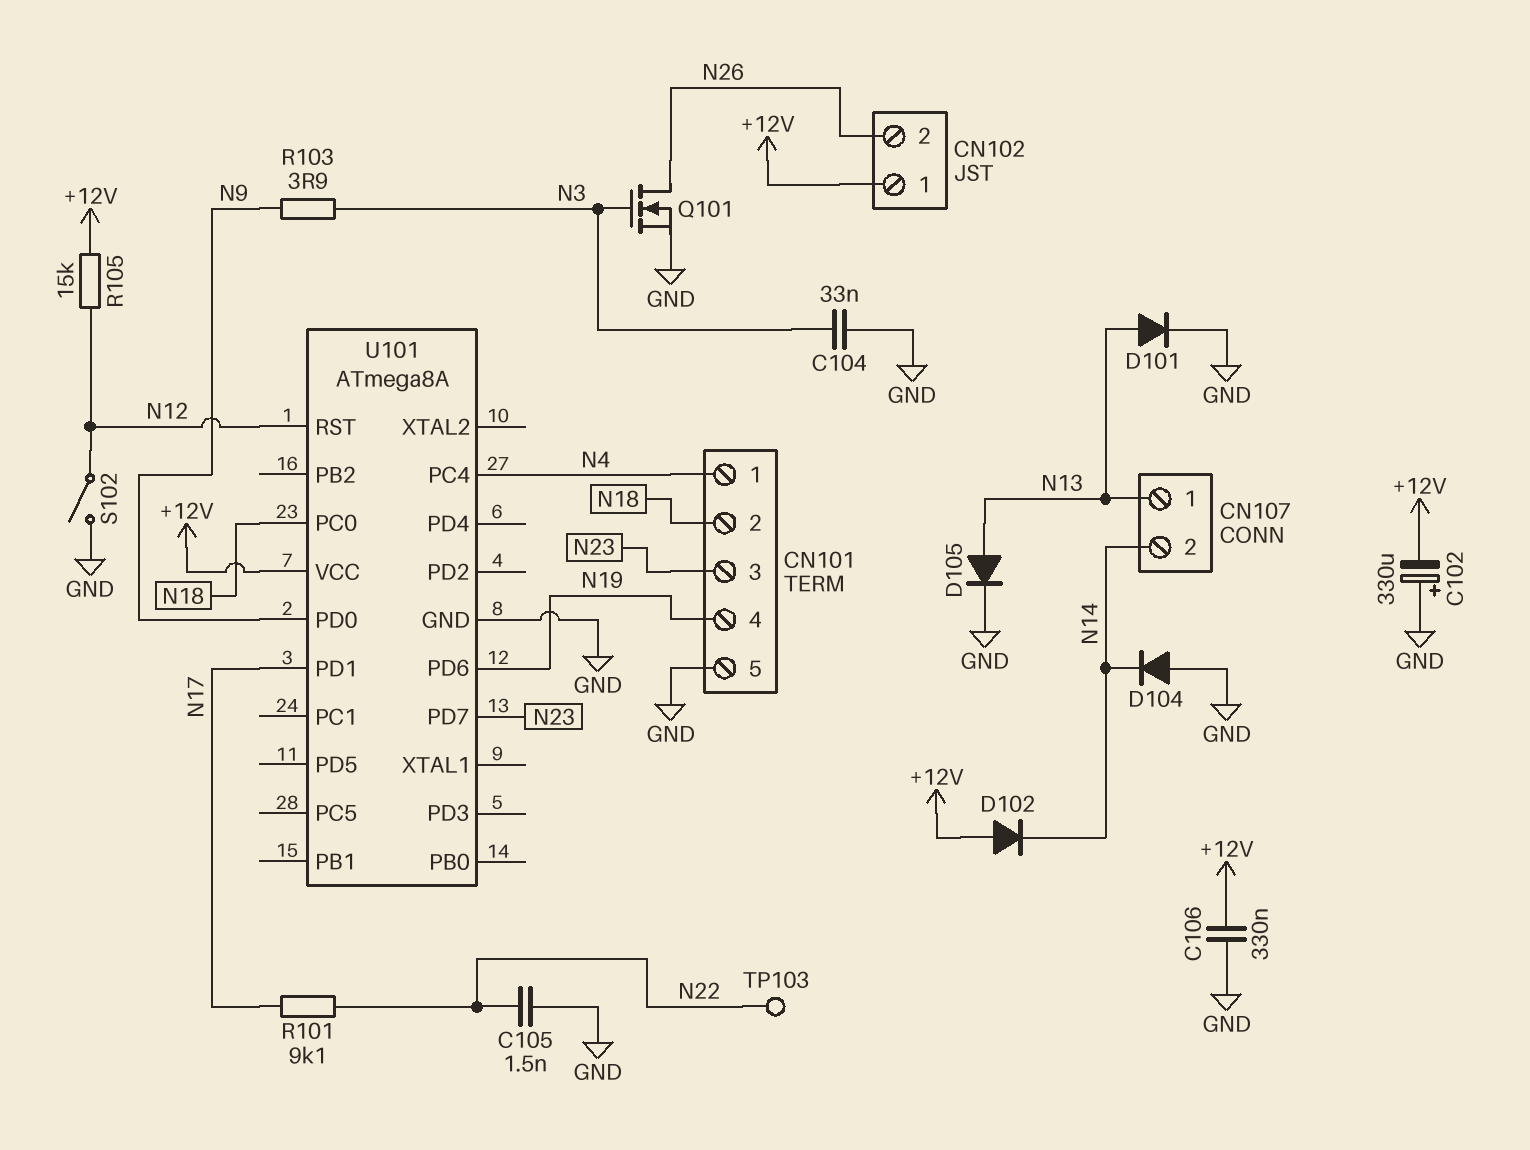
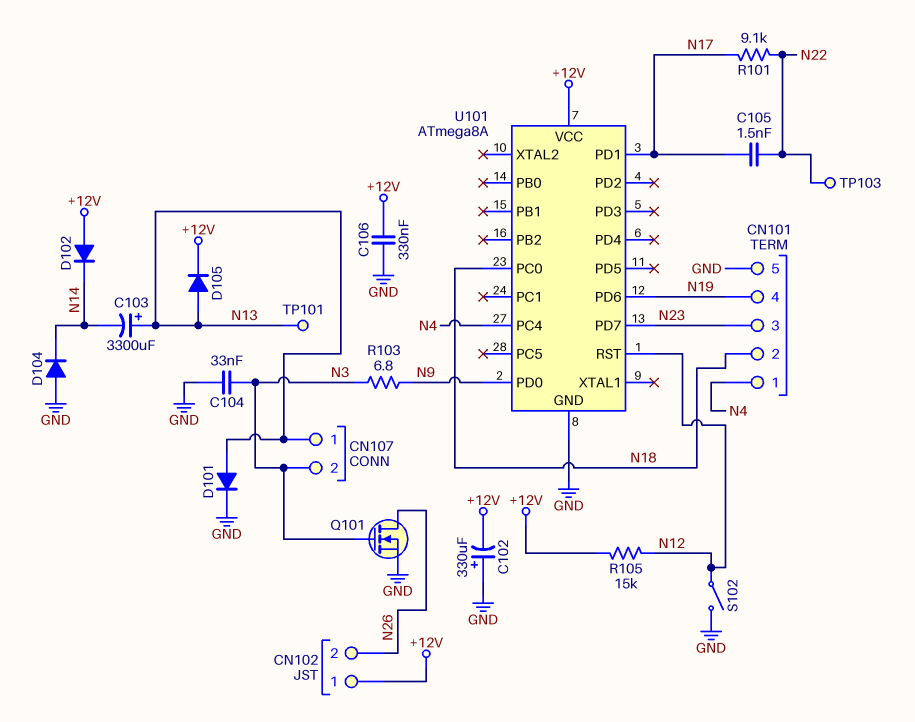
C103: none -> 3300uF (plus N13, minus N14)
C105: 1.5nF (GND, N22) -> 1.5nF (N17, N22)
CN107 pin 2: N14 -> N3
D105: diode (A N13, K GND) -> diode (A N13, K +12V)
R103: 3.9 (N3, N9) -> 6.8 (N3, N9)
TP101: none -> test point (N13)

